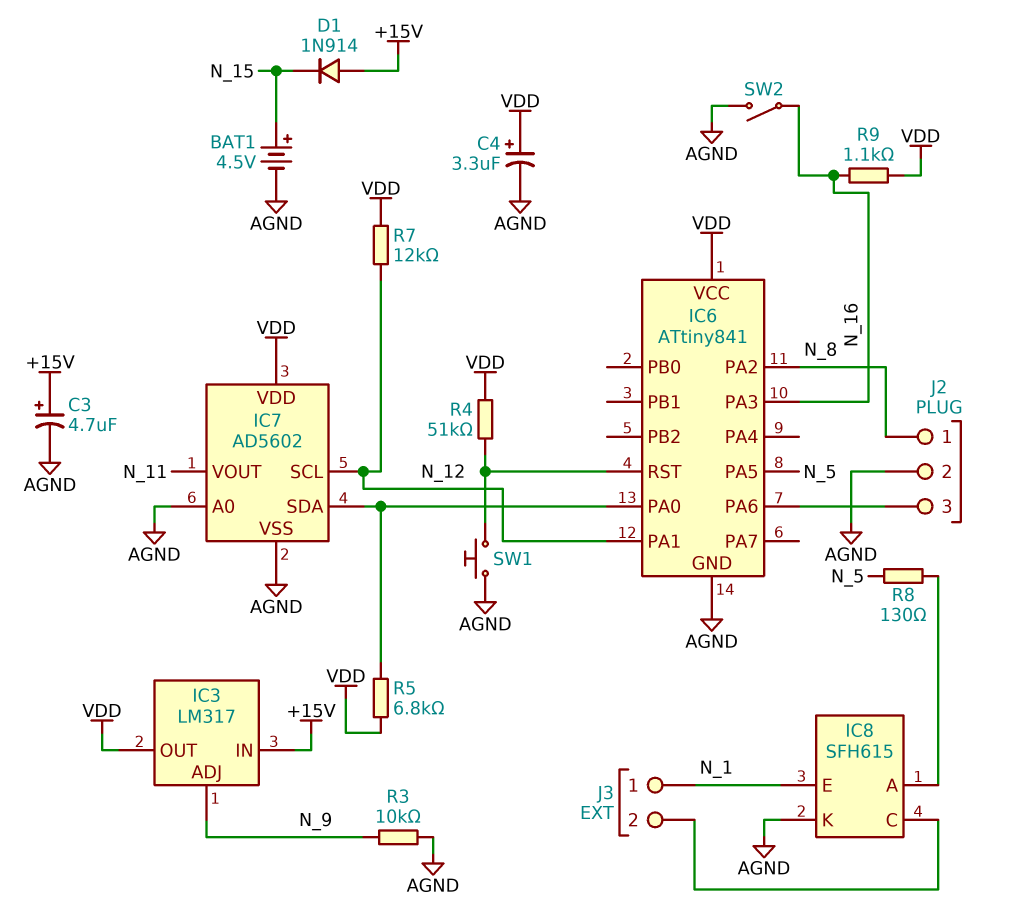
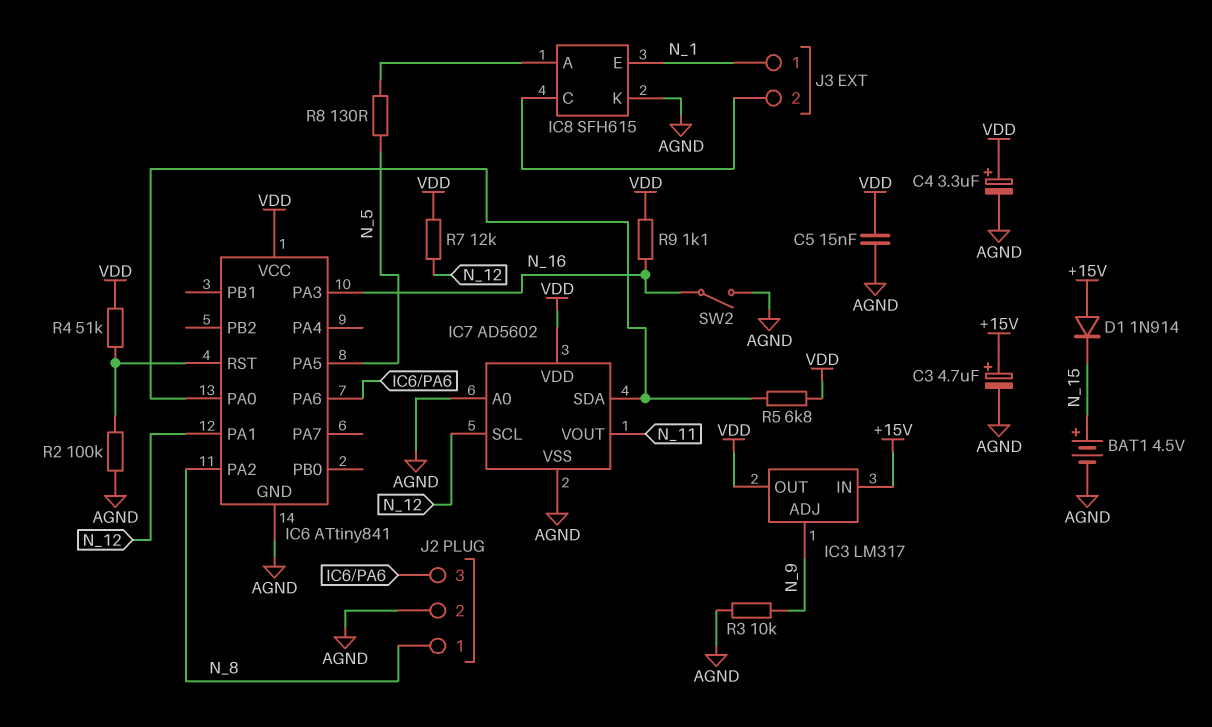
C5: none -> 15nF (AGND, VDD)
R2: none -> 100k (AGND, IC6/RST)
SW1: button (AGND, IC6/RST) -> none

